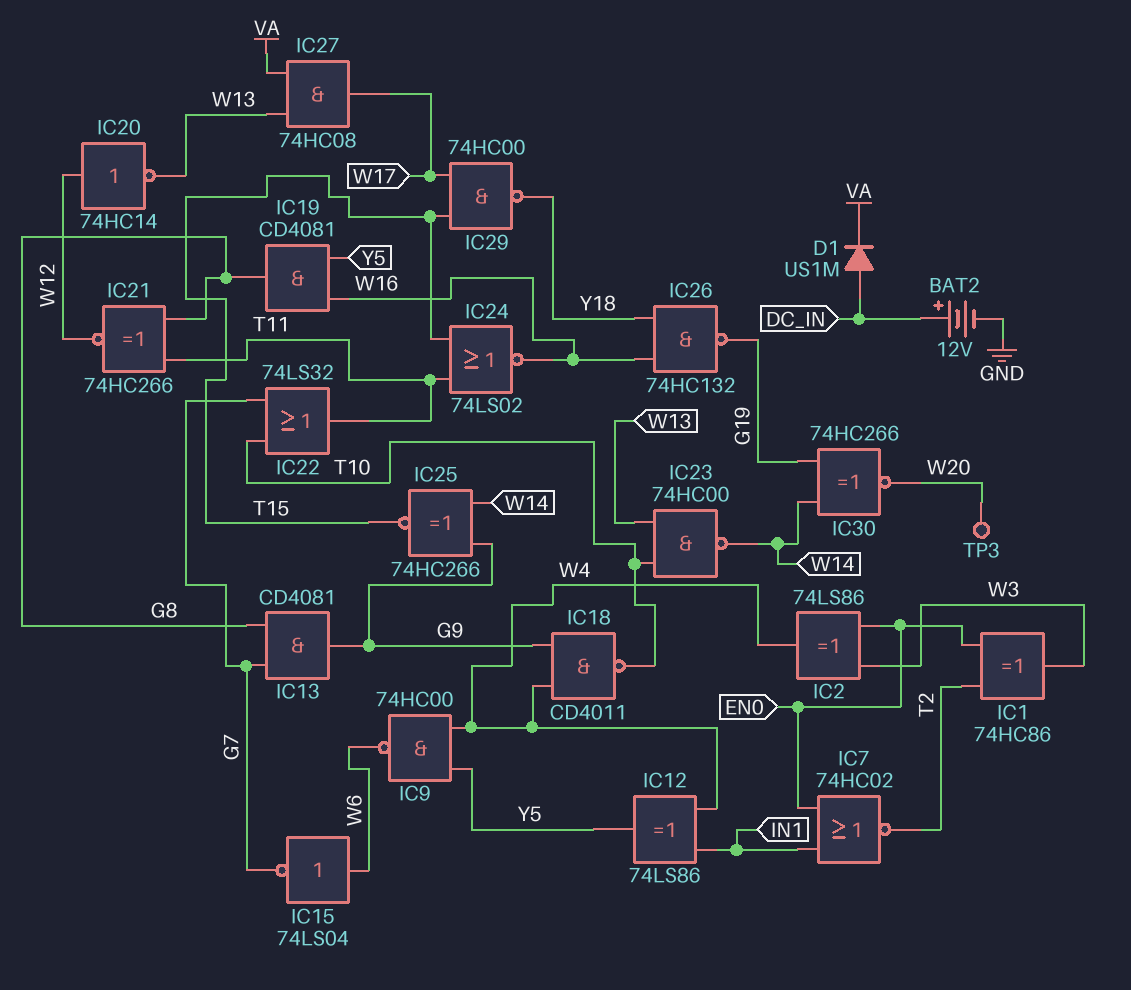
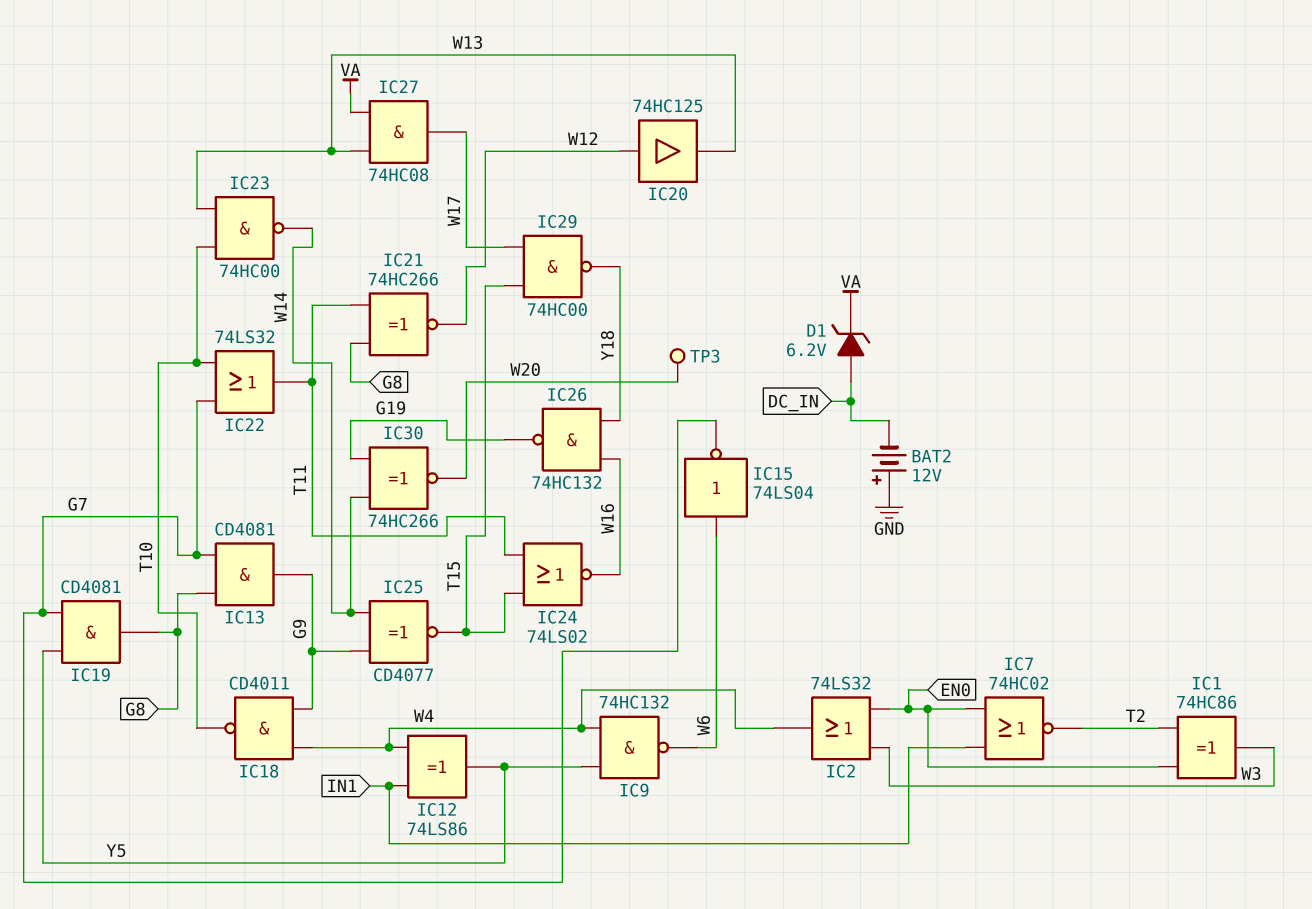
BAT2: 12V (plus DC_IN, minus GND) -> 12V (plus GND, minus DC_IN)
D1: diode US1M (A DC_IN, K VA) -> zener 6.2V (A DC_IN, K VA)
IC2: XOR 74LS86 (in EN0, in W3, out W4) -> OR 74LS32 (in EN0, in W3, out W4)
IC9: NAND 74HC00 (in W4, in Y5, out W6) -> NAND 74HC132 (in W4, in Y5, out W6)
IC19: AND CD4081 (in W16, in Y5, out G8) -> AND CD4081 (in G7, in Y5, out G8)
IC20: NOT 74HC14 (in W12, out W13) -> buffer 74HC125 (in W12, out W13)
IC25: XNOR 74HC266 (in G9, in W14, out T15) -> XNOR CD4077 (in G9, in W14, out T15)

